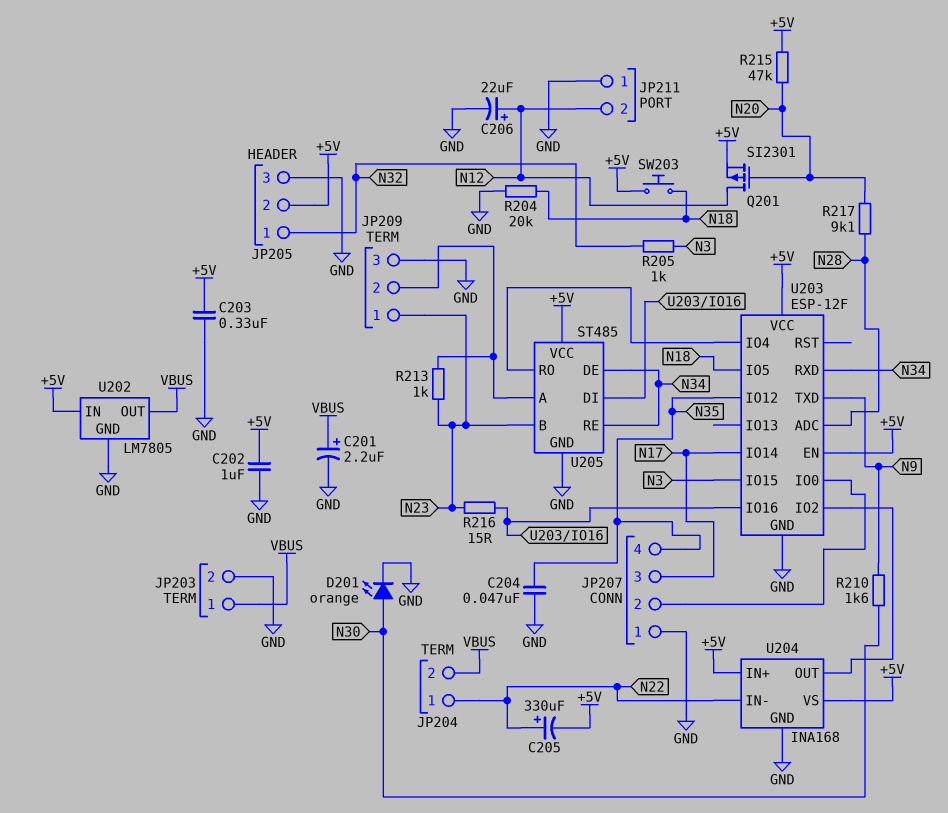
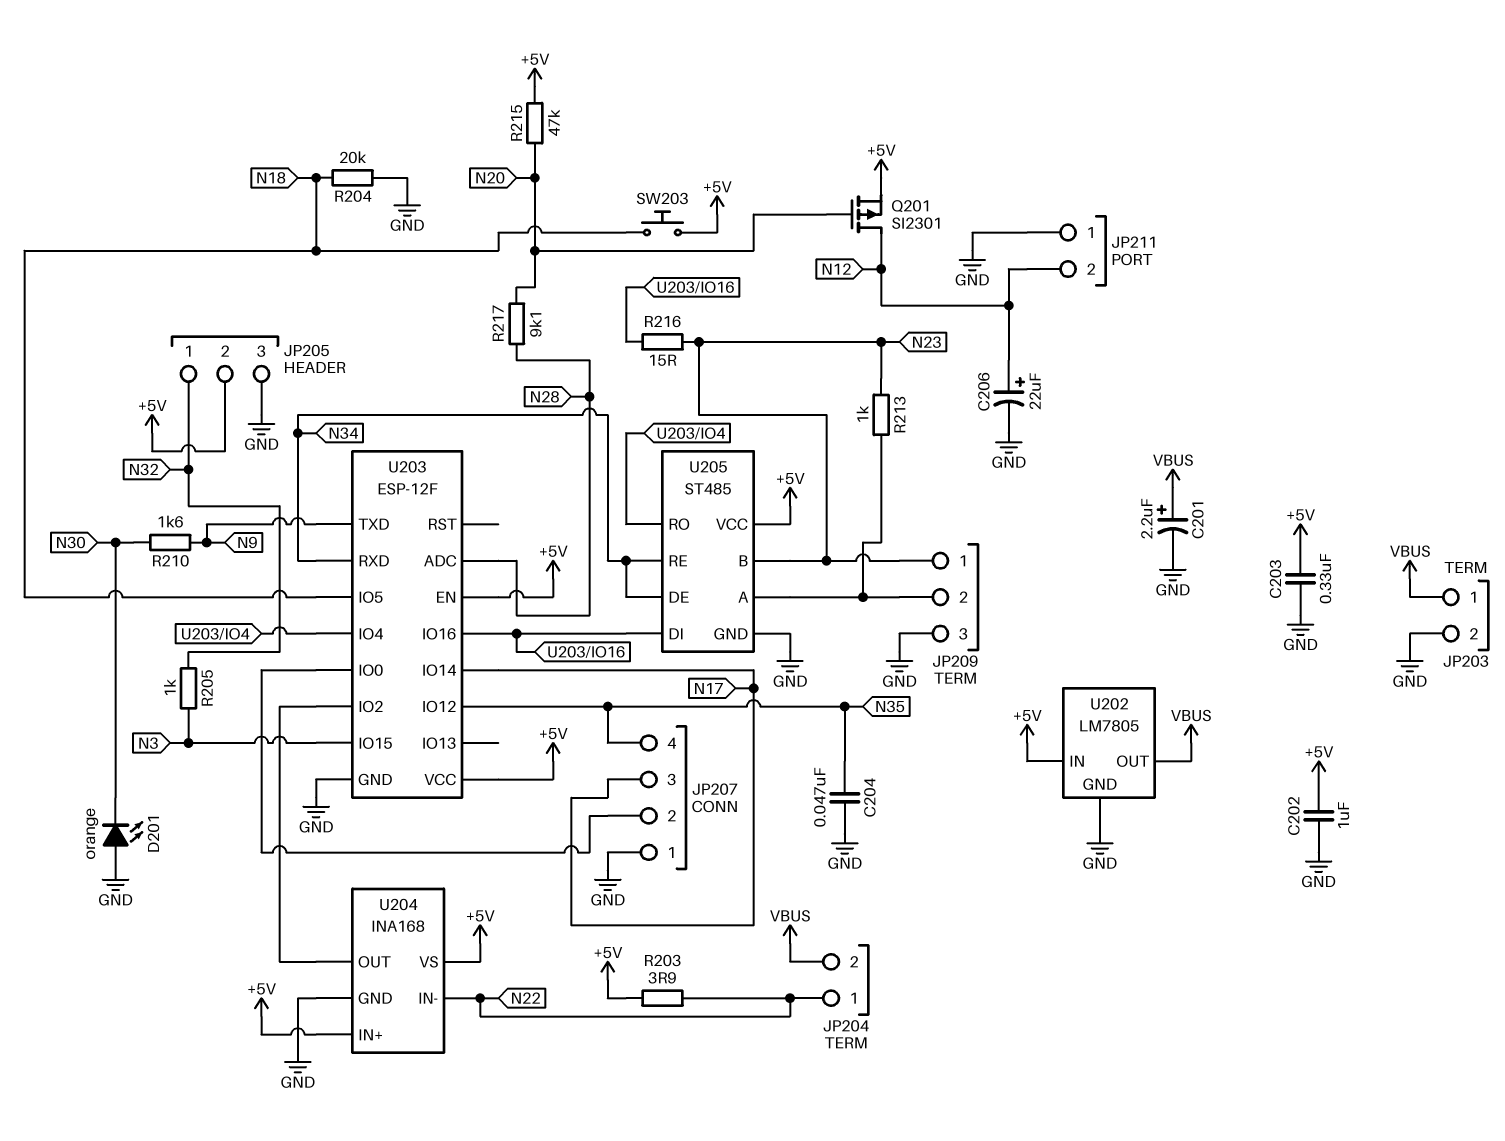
C205: 330uF (plus N22, minus +5V) -> none
D201: LED orange (A N30, K GND) -> LED orange (A GND, K N30)
R203: none -> 3.9 (+5V, N22)

